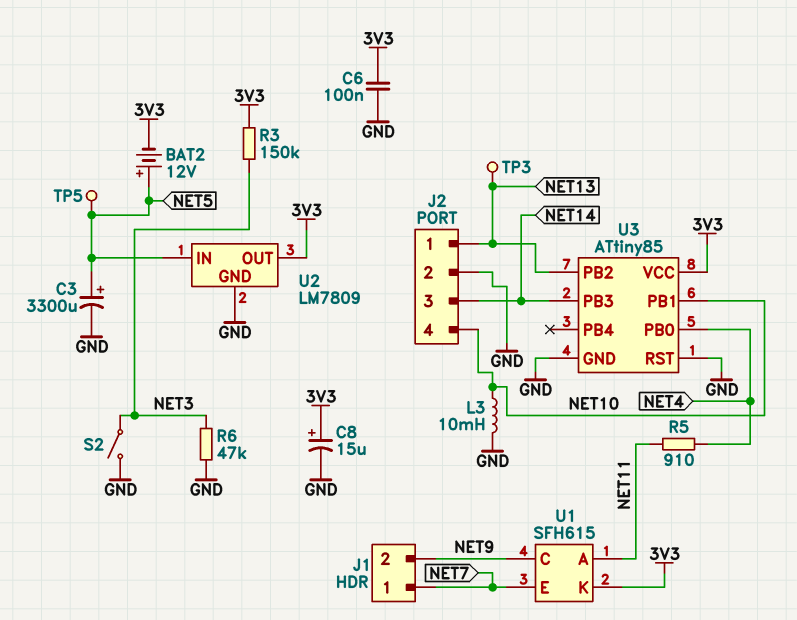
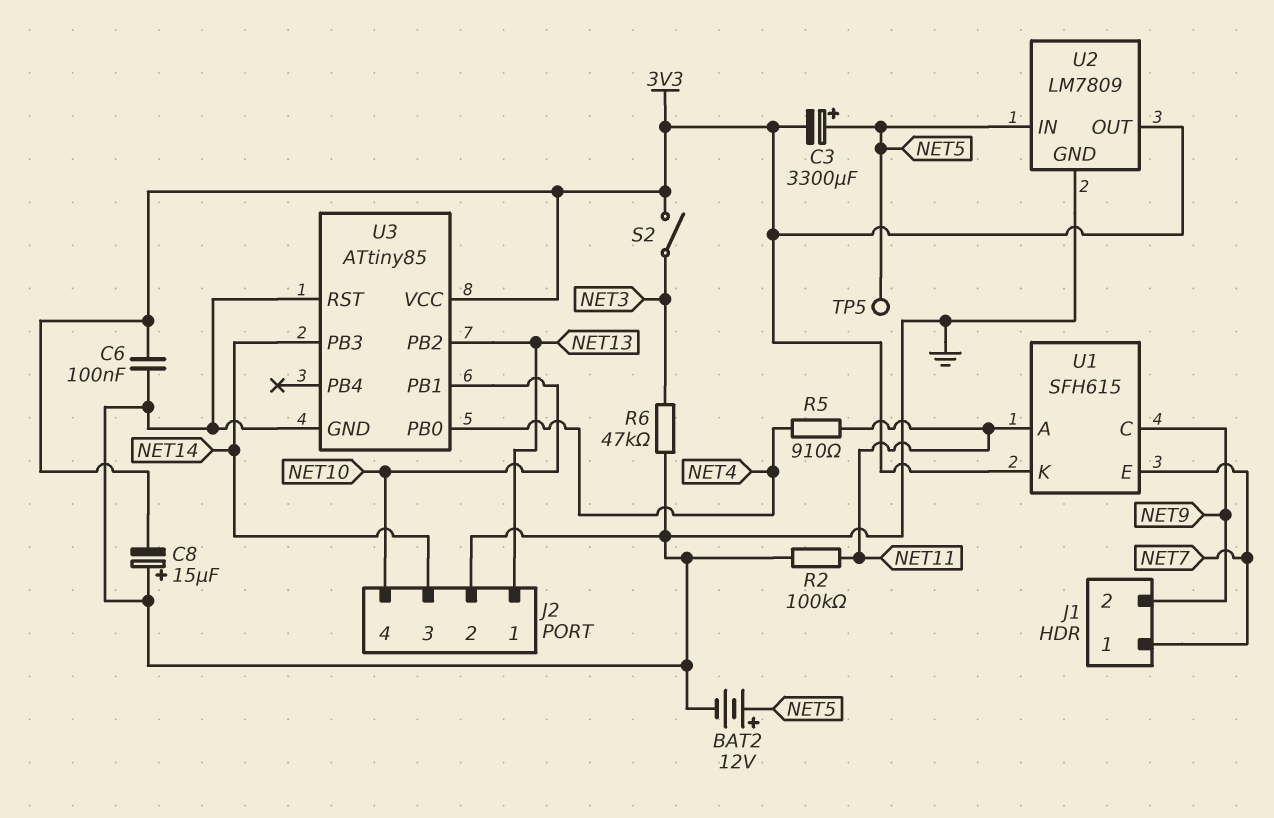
BAT2: 12V (plus NET5, minus 3V3) -> 12V (plus NET5, minus GND)
C3: 3300uF (plus NET5, minus GND) -> 3300uF (plus NET5, minus 3V3)
C8: 15uF (plus 3V3, minus GND) -> 15uF (plus GND, minus 3V3)
L3: 10mH (GND, NET10) -> none
R2: none -> 100k (GND, NET11)
R3: 150k (3V3, NET3) -> none
S2: switch (GND, NET3) -> switch (3V3, NET3)
TP3: test point (NET13) -> none

